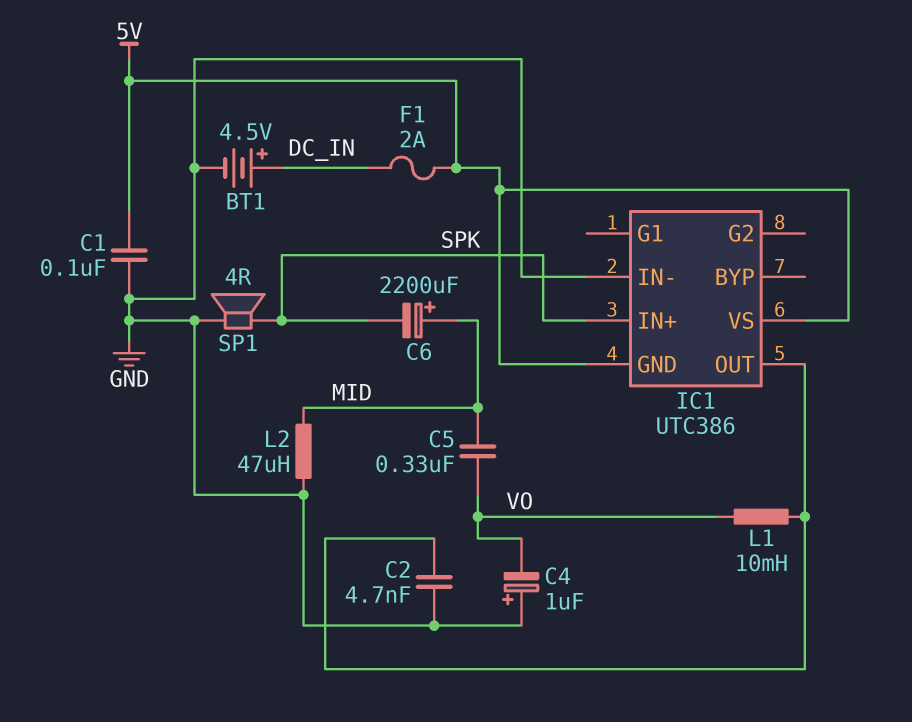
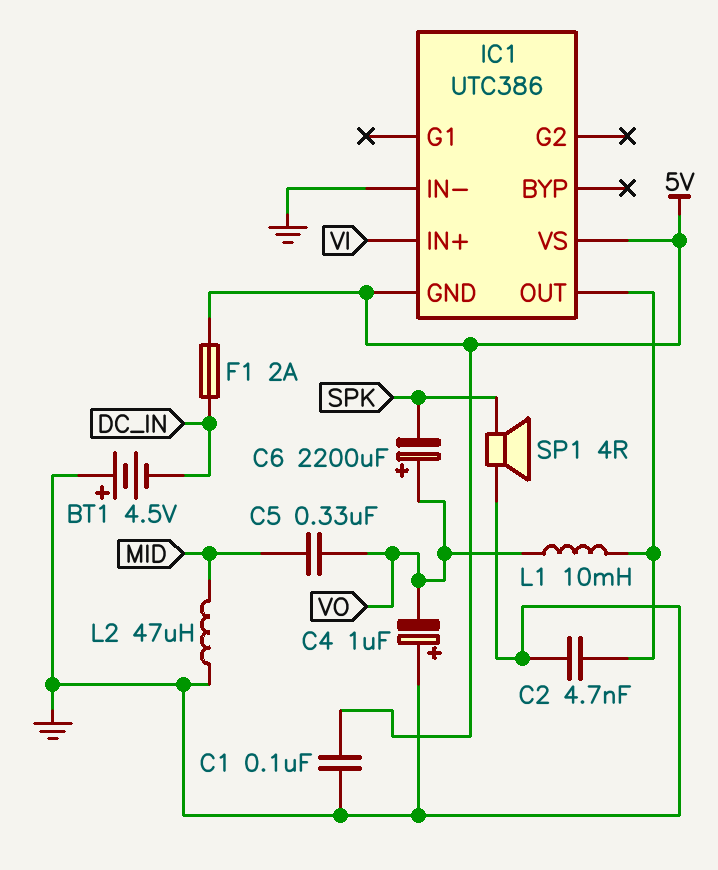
BT1: 4.5V (plus DC_IN, minus GND) -> 4.5V (plus GND, minus DC_IN)
C6: 2200uF (plus MID, minus SPK) -> 2200uF (plus VO, minus SPK)
IC1 pin IN+: SPK -> VI

